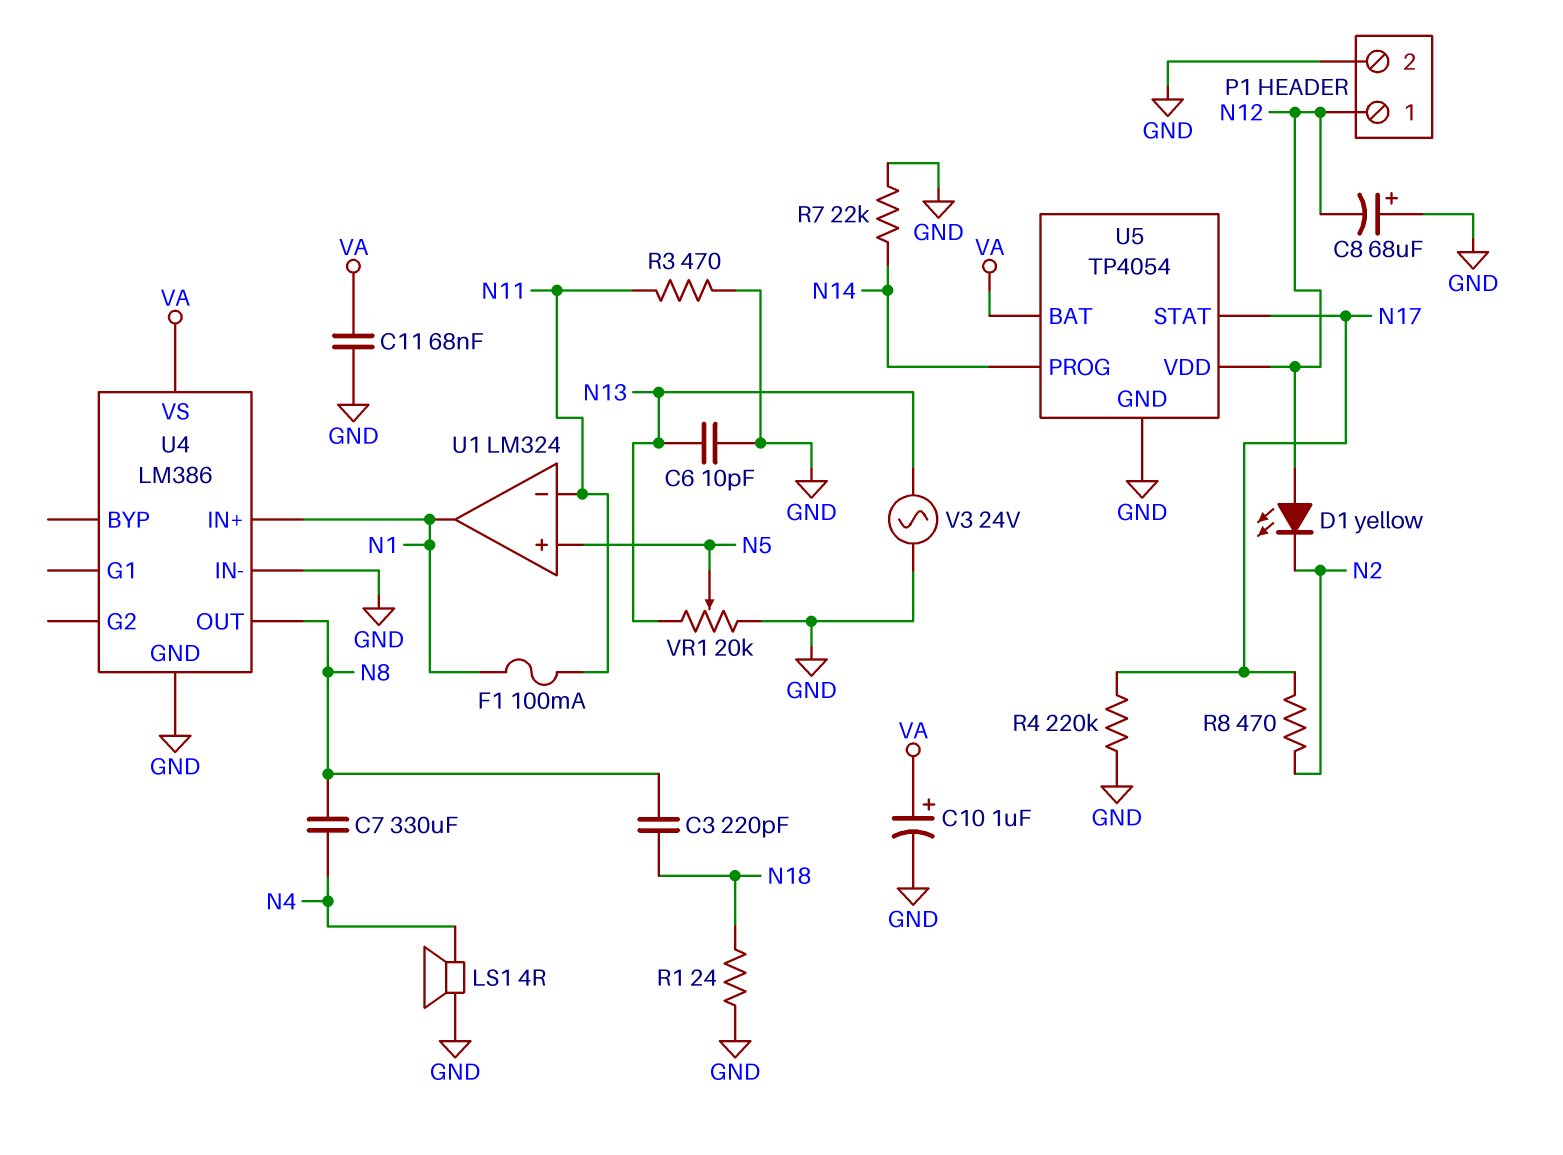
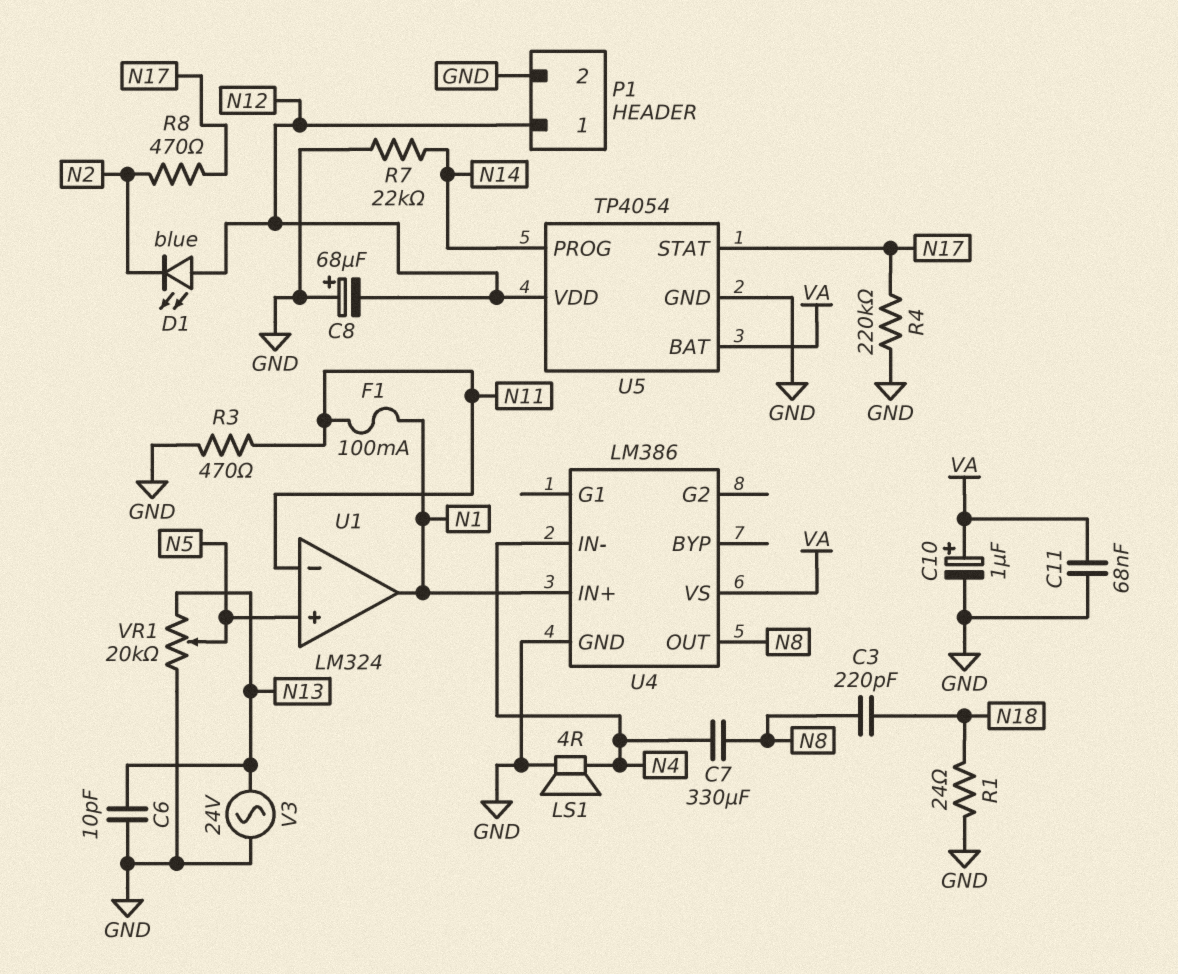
D1: LED yellow (A N12, K N2) -> LED blue (A N12, K N2)
U4 pin IN-: GND -> N4

